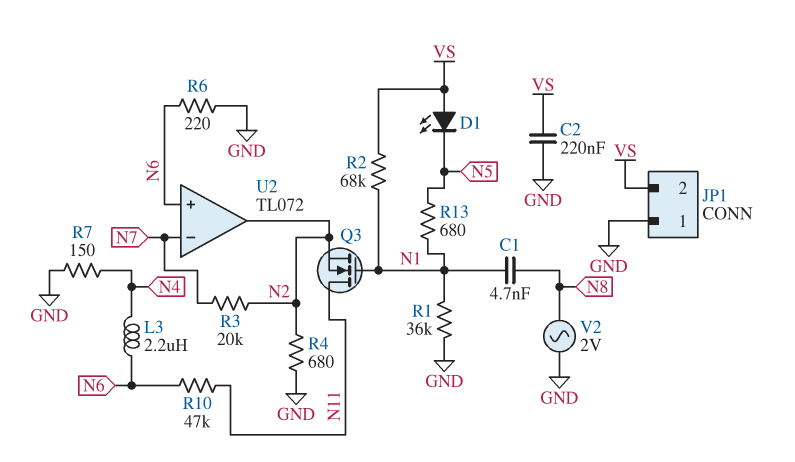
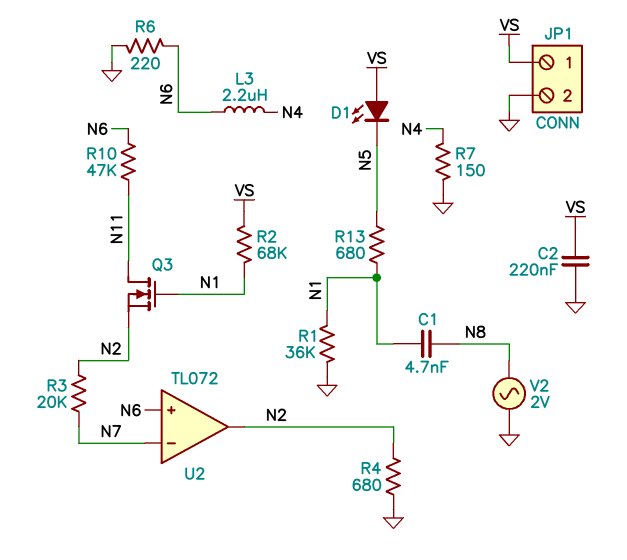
JP1 pin 1: GND -> VS
JP1 pin 2: VS -> GND

